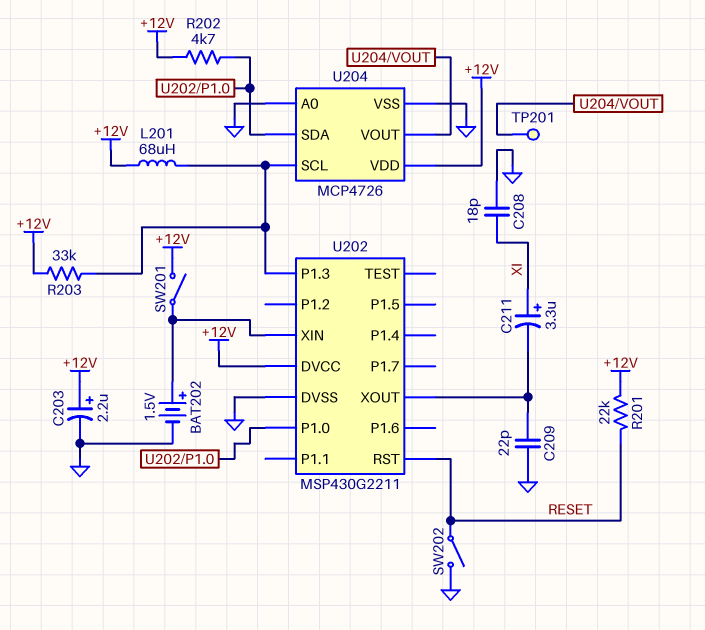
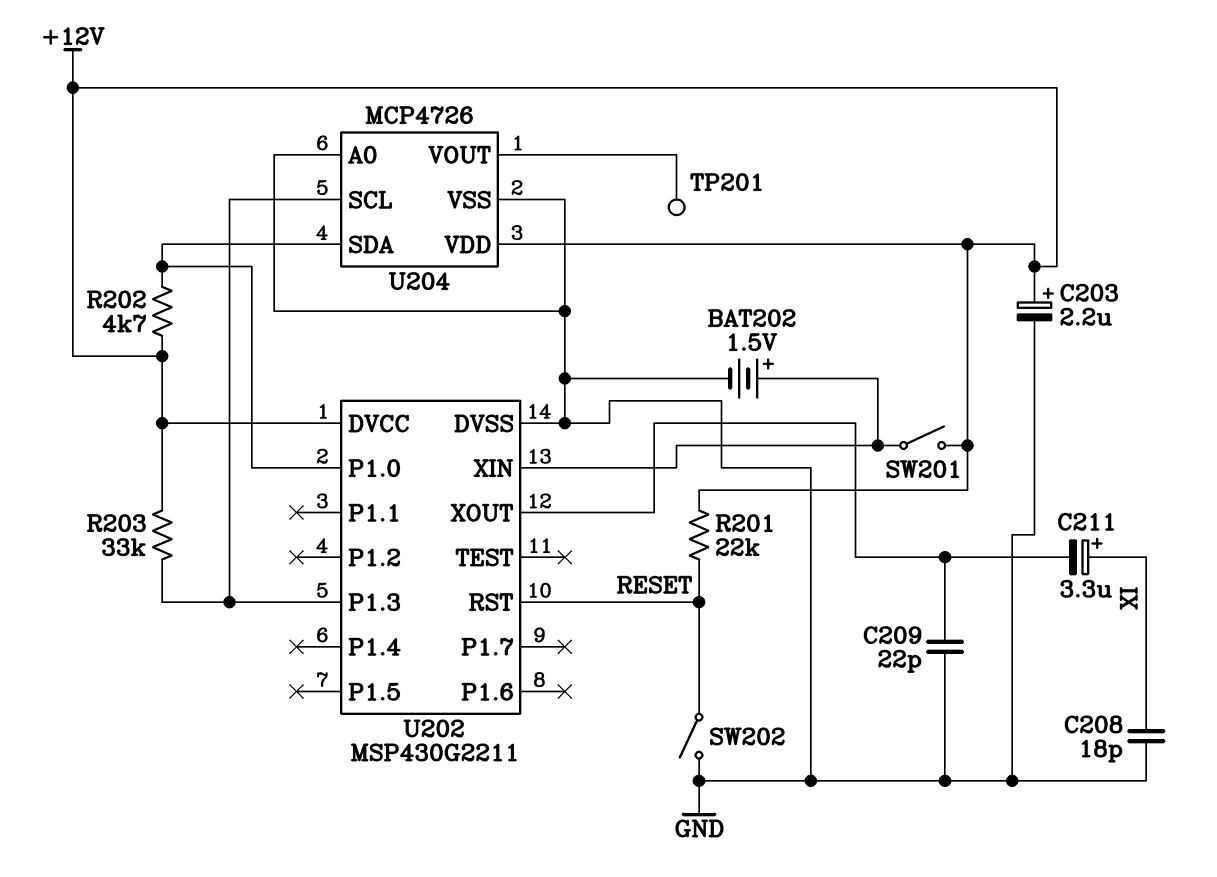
L201: 68uH (+12V, U202/P1.3) -> none

